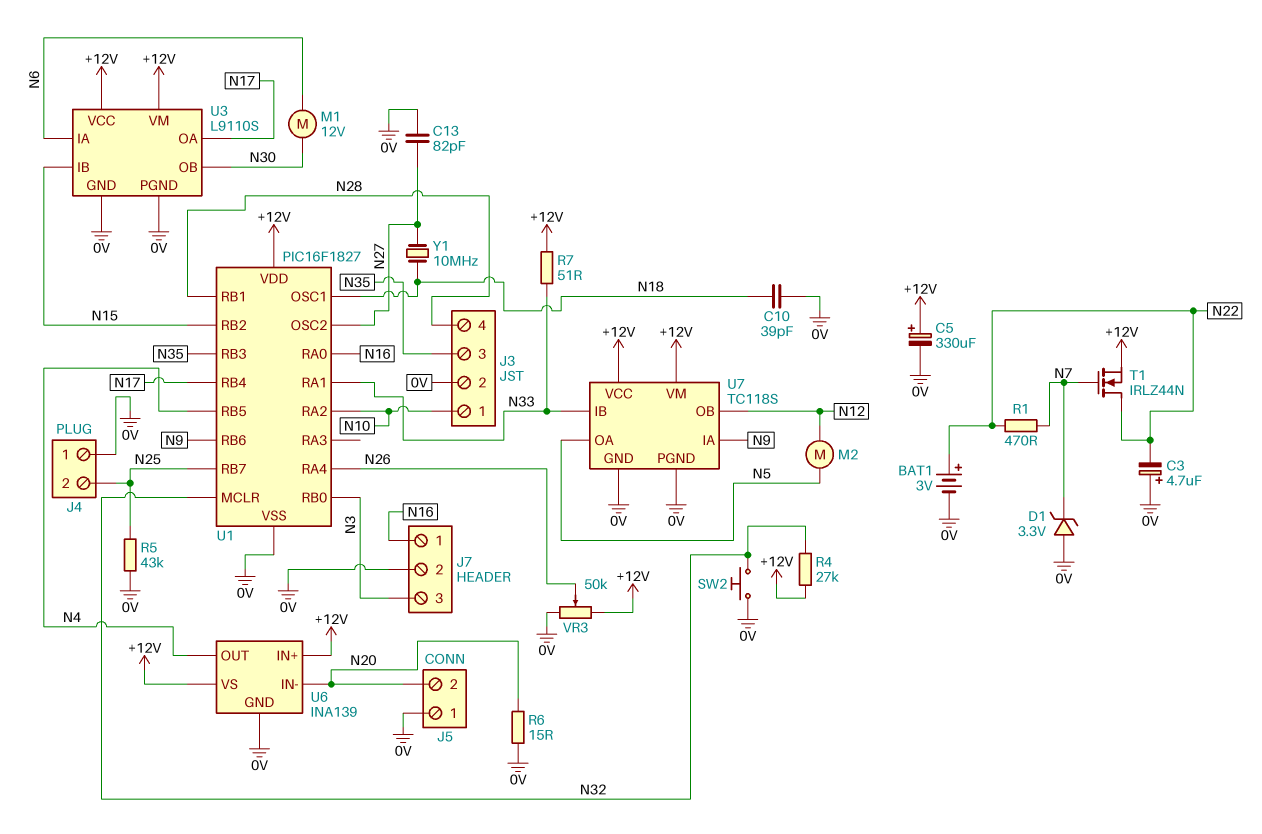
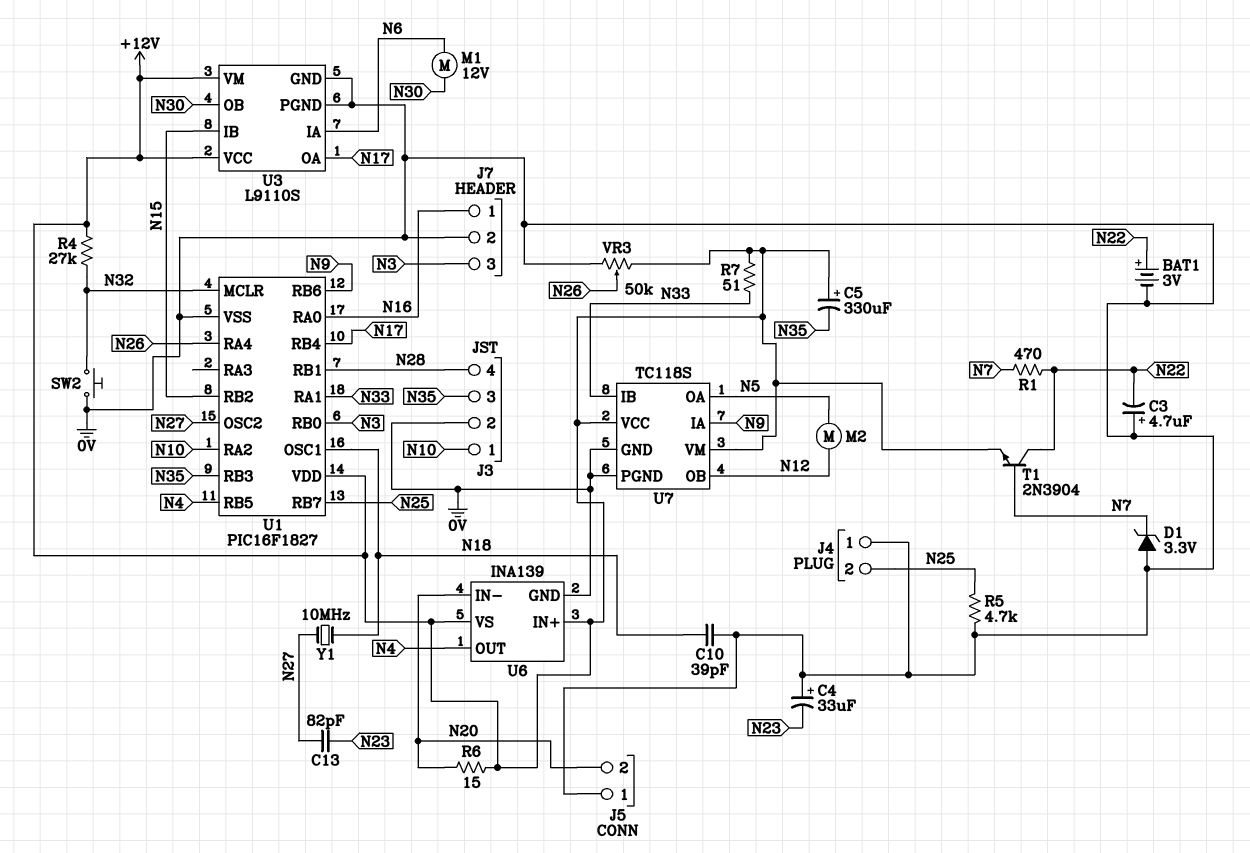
C4: none -> 33uF (plus 0V, minus N23)
C5: 330uF (plus +12V, minus 0V) -> 330uF (plus +12V, minus N35)
C13: 82pF (0V, N27) -> 82pF (N23, N27)
R5: 43k (0V, N25) -> 4.7k (0V, N25)
R6: 15 (0V, N20) -> 15 (+12V, N20)
T1: NMOS IRLZ44N (G N7, D N22, S +12V) -> NPN 2N3904 (B N7, C N22, E +12V)

